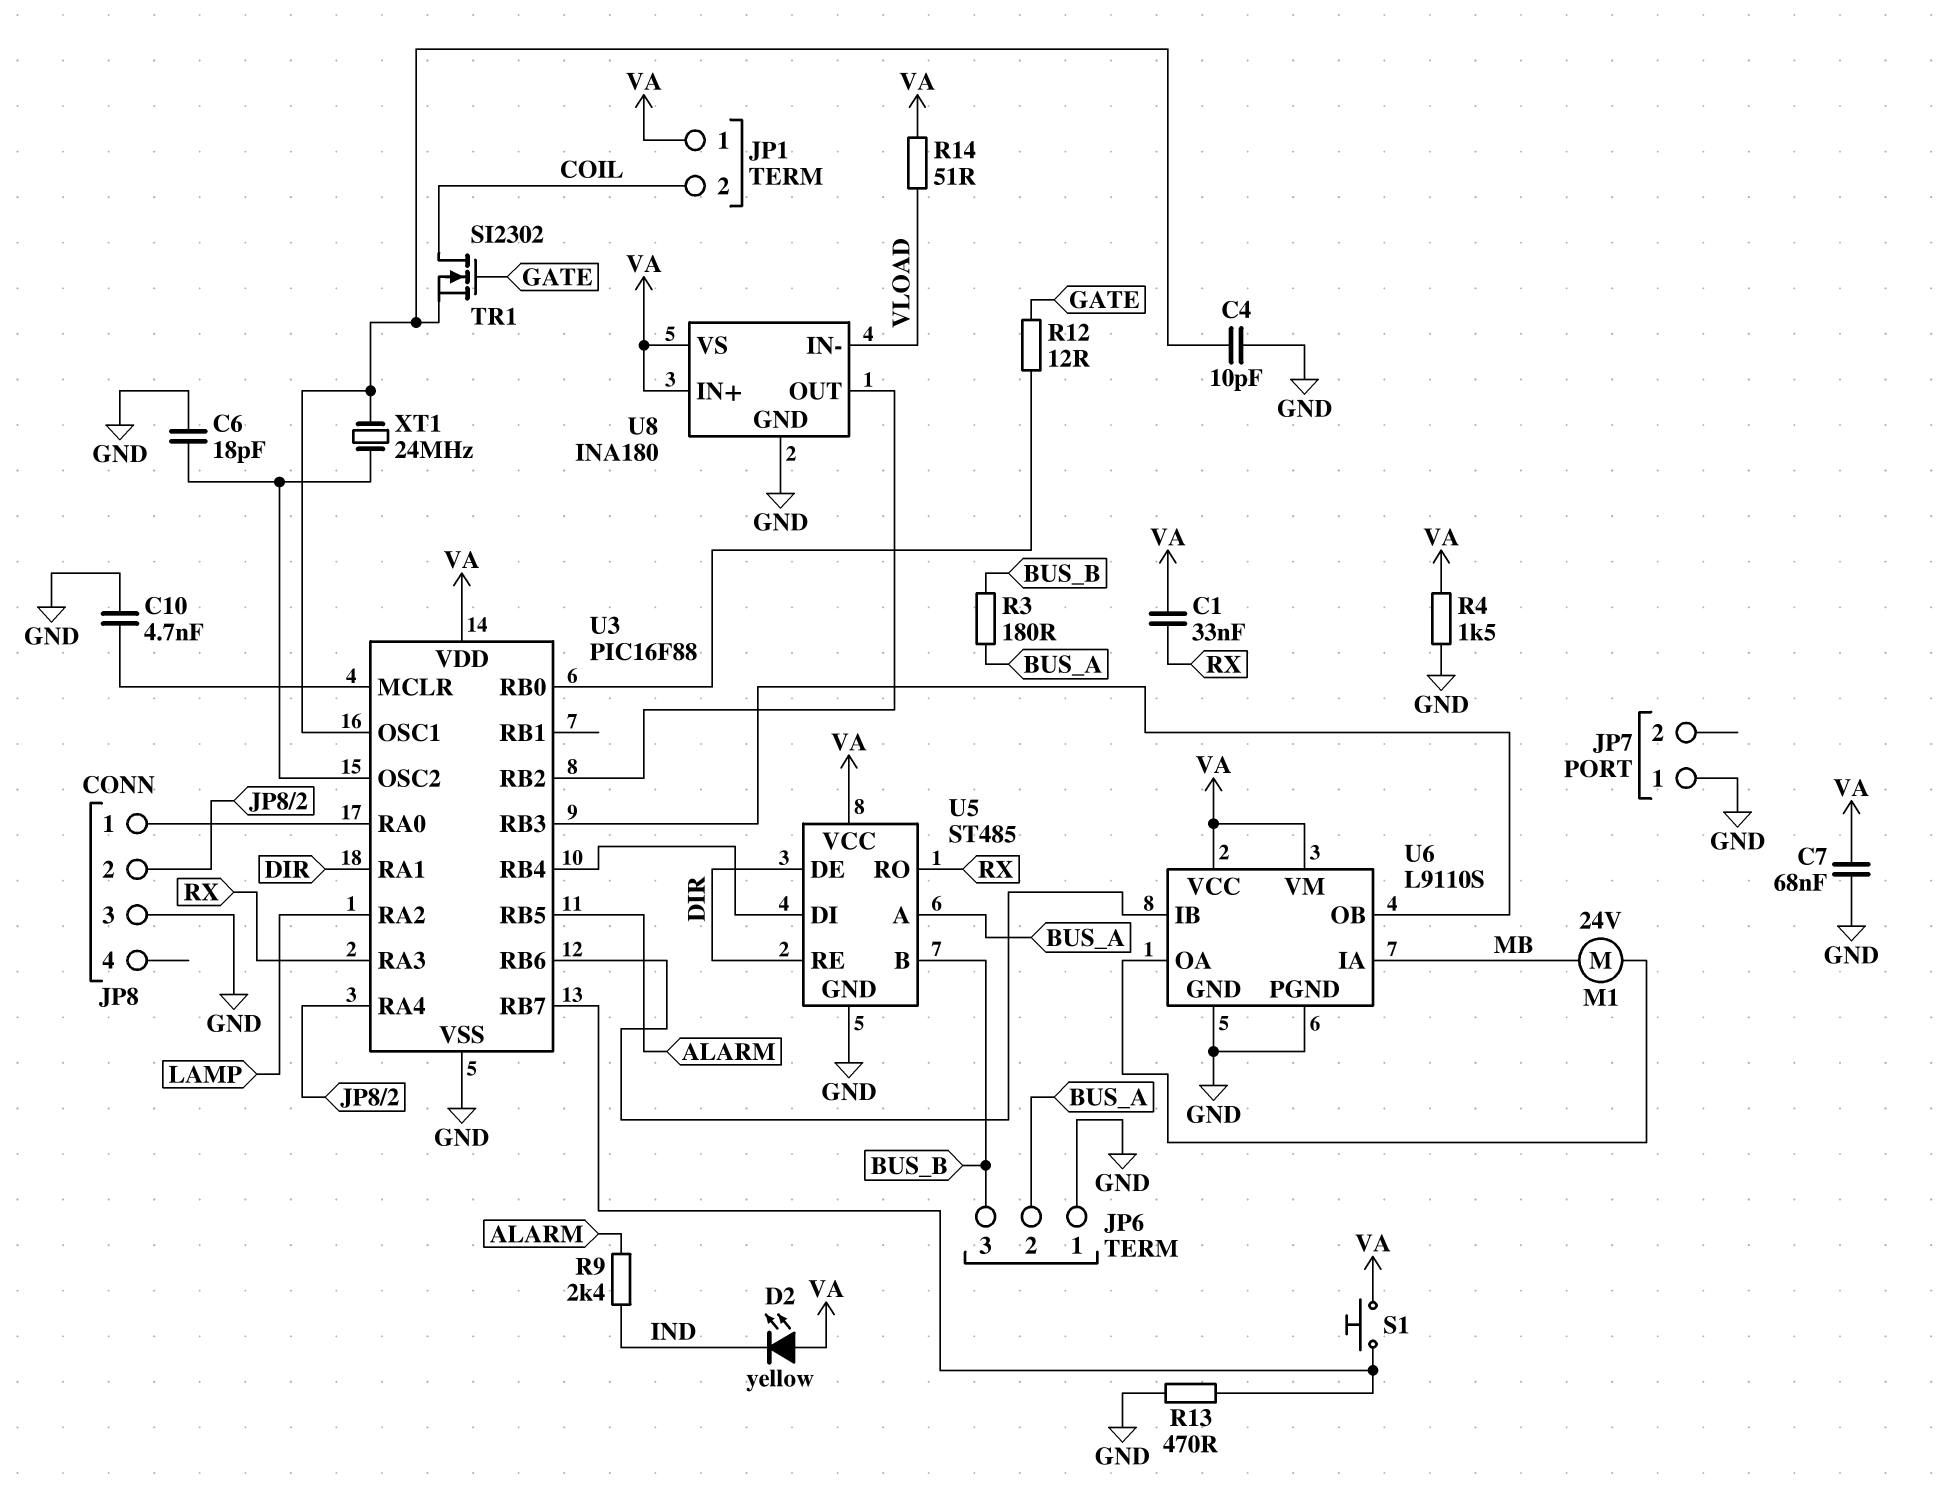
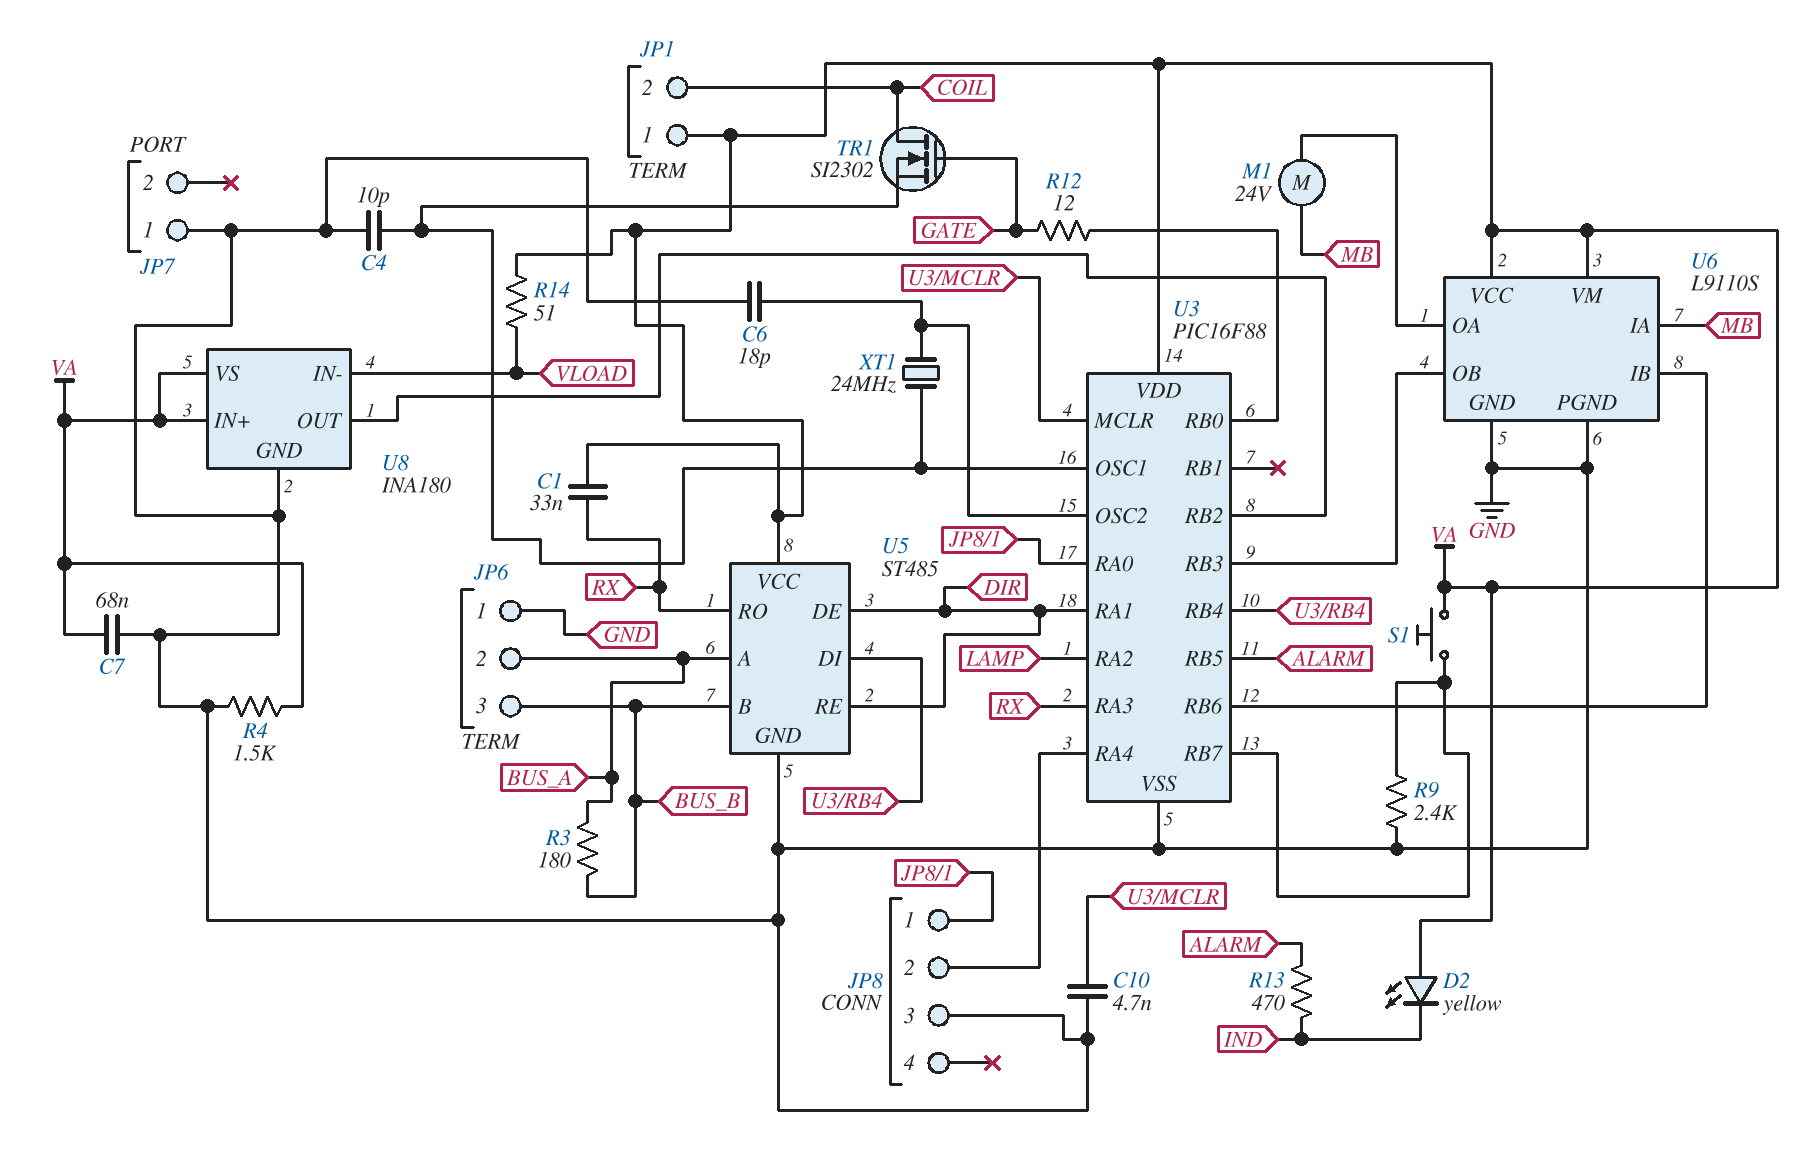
R9: 2.4k (ALARM, IND) -> 2.4k (GND, U3/RB7)
R13: 470 (GND, U3/RB7) -> 470 (ALARM, IND)

